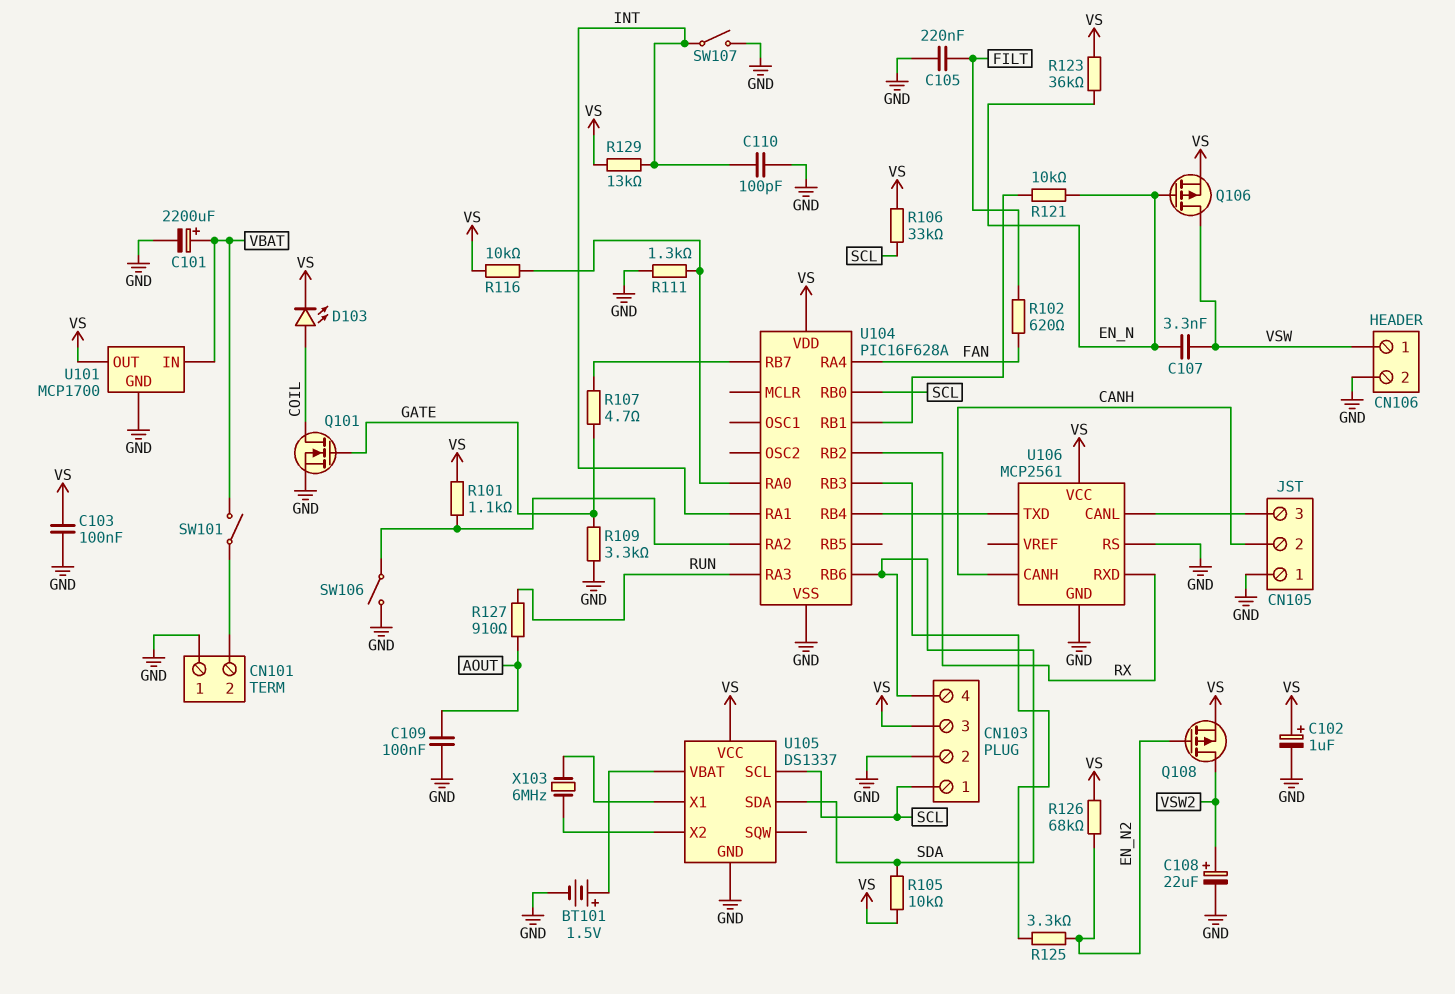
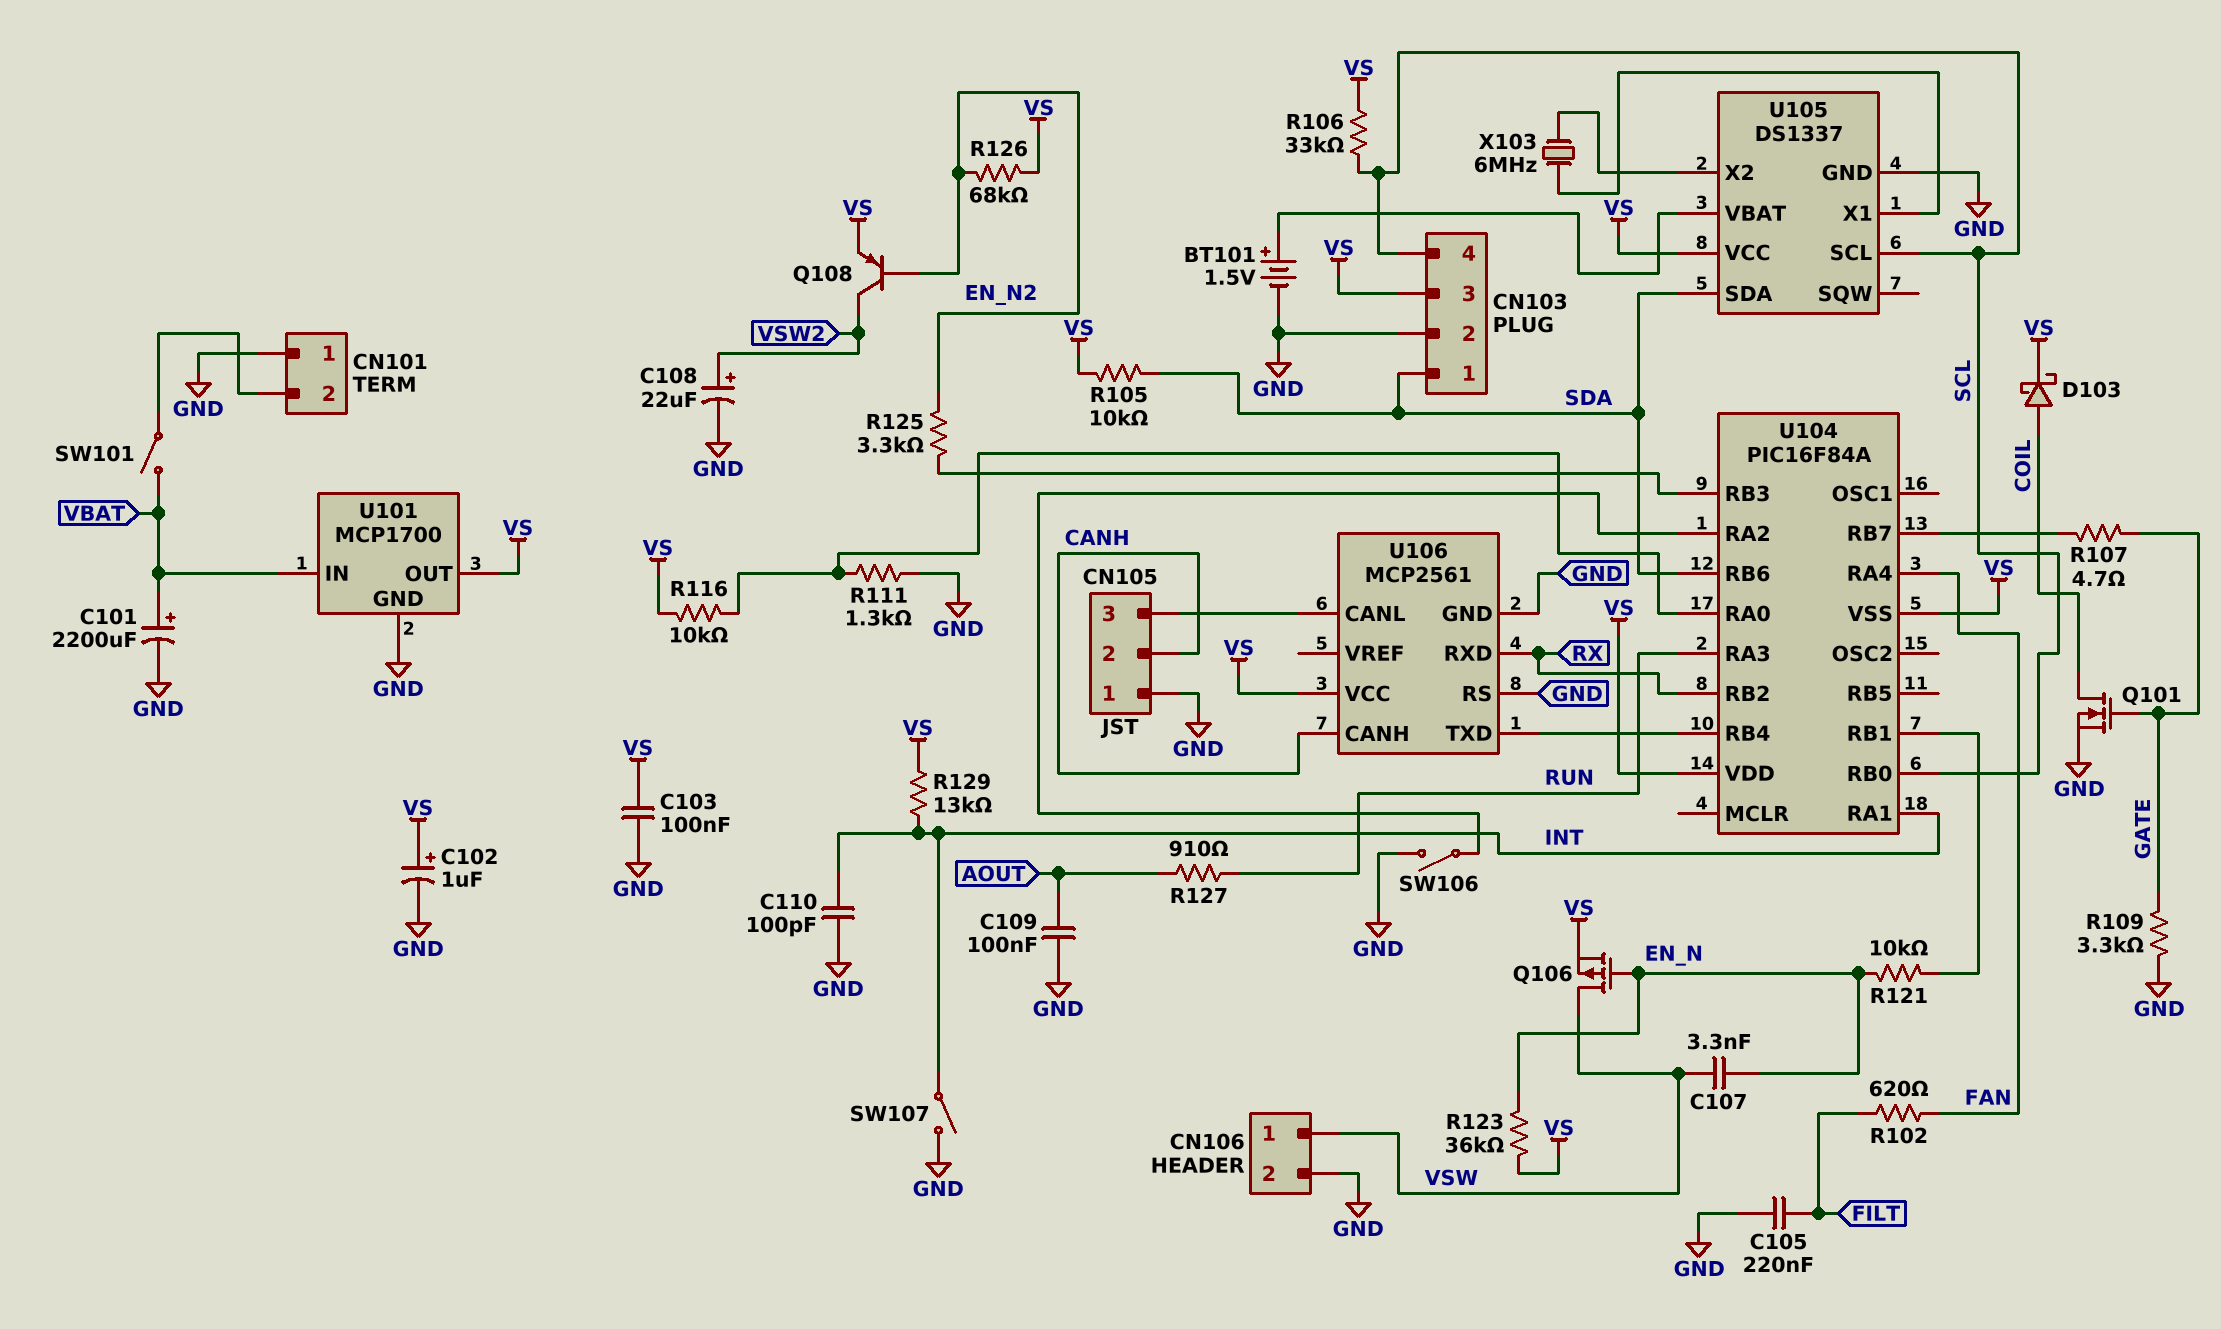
CN103 pin 1: SCL -> SDA
CN103 pin 4: SDA -> SCL
D103: LED (A COIL, K VS) -> schottky (A COIL, K VS)
Q108: PMOS (G EN_N2, D VSW2, S VS) -> PNP (B EN_N2, C VSW2, E VS)
R101: 1.1k (U104/RA2, VS) -> none
U104: PIC16F628A -> PIC16F84A
U104 pin VSS: GND -> VS

